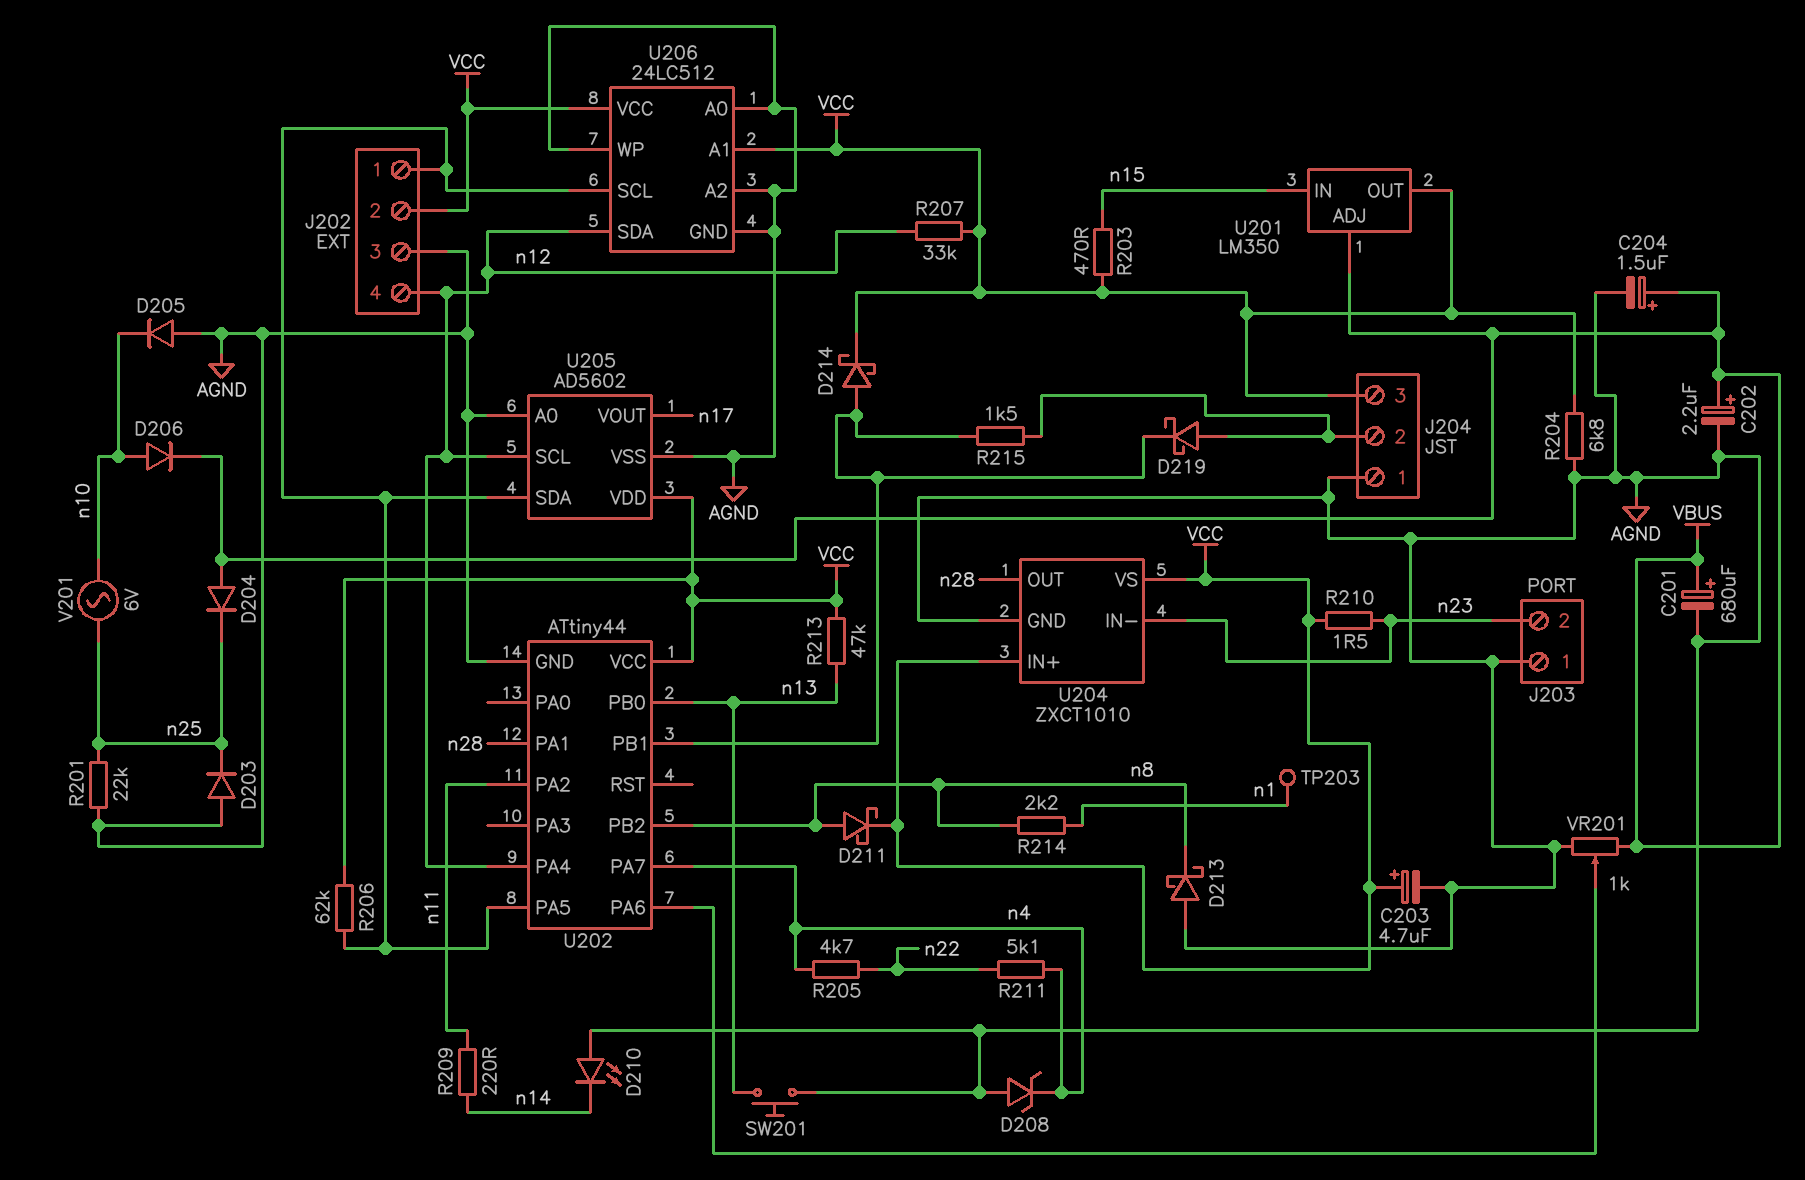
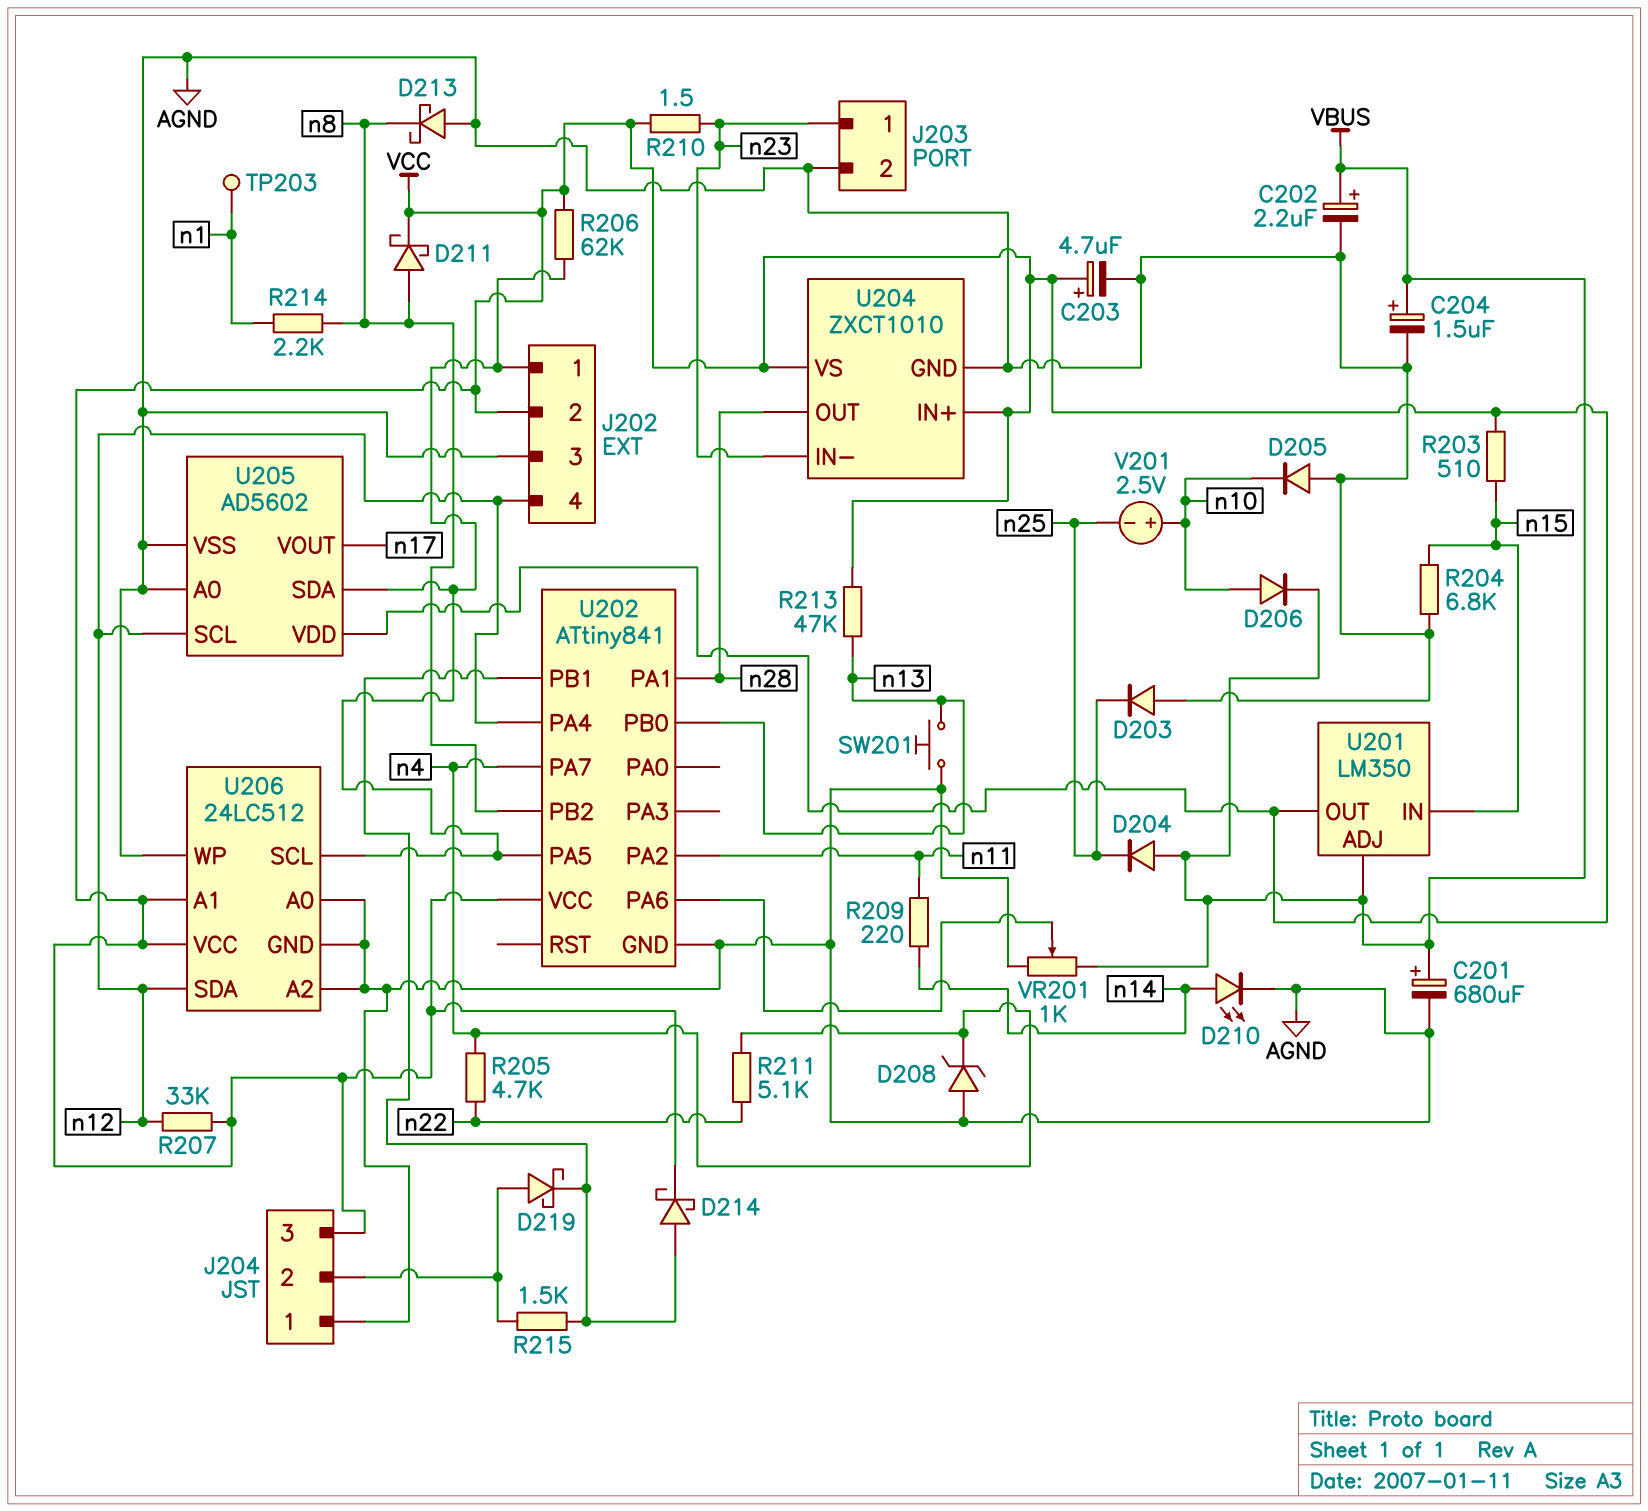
D210: LED (A AGND, K n14) -> LED (A n14, K AGND)
J203 pin 1: AGND -> n23
J203 pin 2: n23 -> AGND
R201: 22k (AGND, n25) -> none
R203: 470 (VCC, n15) -> 510 (VCC, n15)
R204: 6.8k (AGND, VCC) -> 6.8k (AGND, n15)
U202: ATtiny44 -> ATtiny841
V201: AC 6V (n10, n25) -> 2.5V (plus n10, minus n25)

